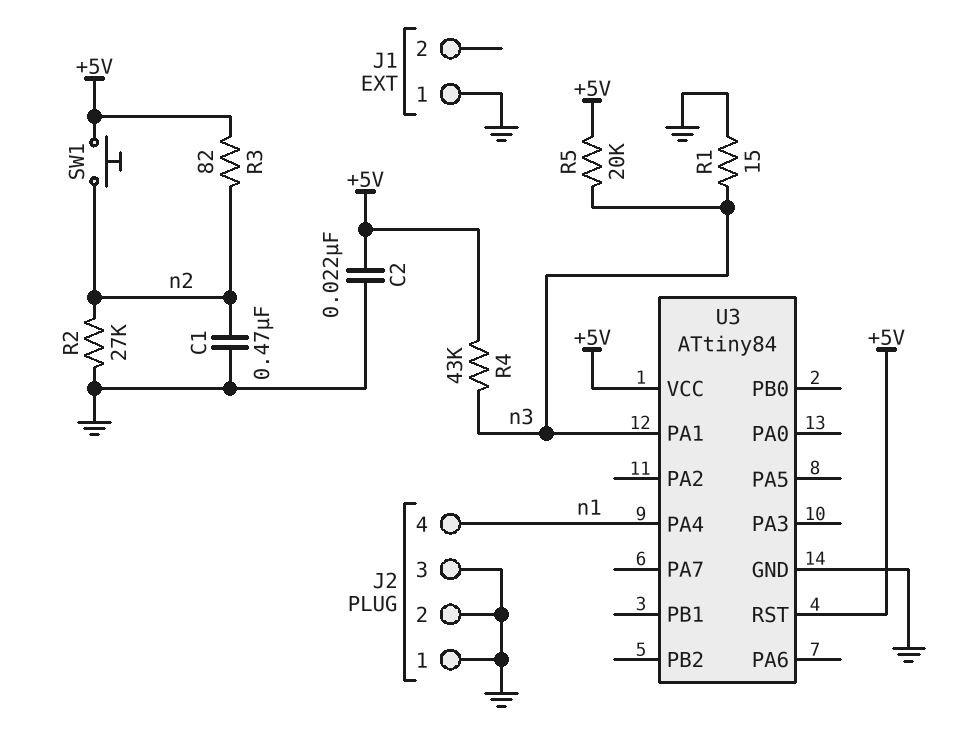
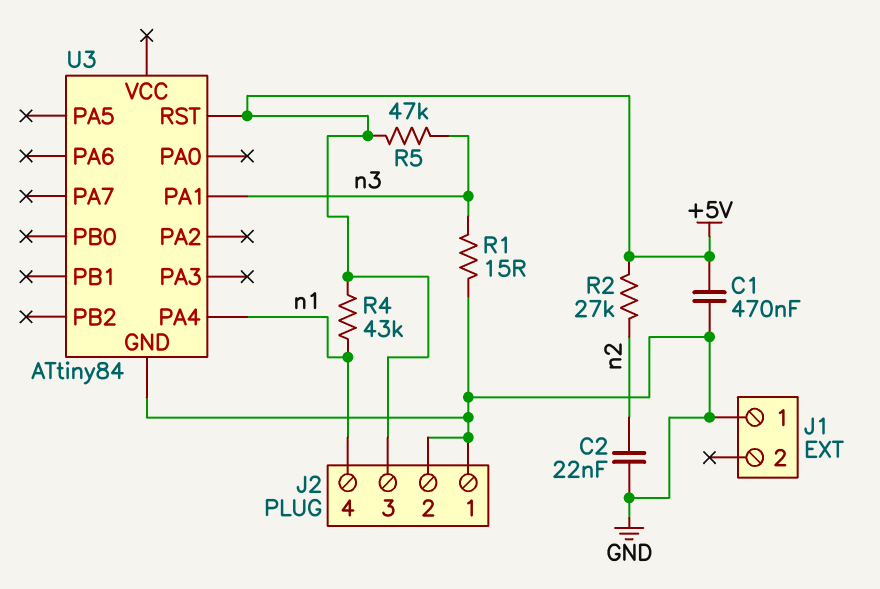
C1: 470nF (GND, n2) -> 470nF (+5V, GND)
C2: 22nF (+5V, GND) -> 22nF (GND, n2)
J2 pin 3: GND -> +5V
R2: 27k (GND, n2) -> 27k (+5V, n2)
R3: 82 (+5V, n2) -> none
R4: 43k (+5V, n3) -> 43k (+5V, n1)
R5: 20k (+5V, n3) -> 47k (+5V, n3)
SW1: button (+5V, n2) -> none
U3 pin VCC: +5V -> none

